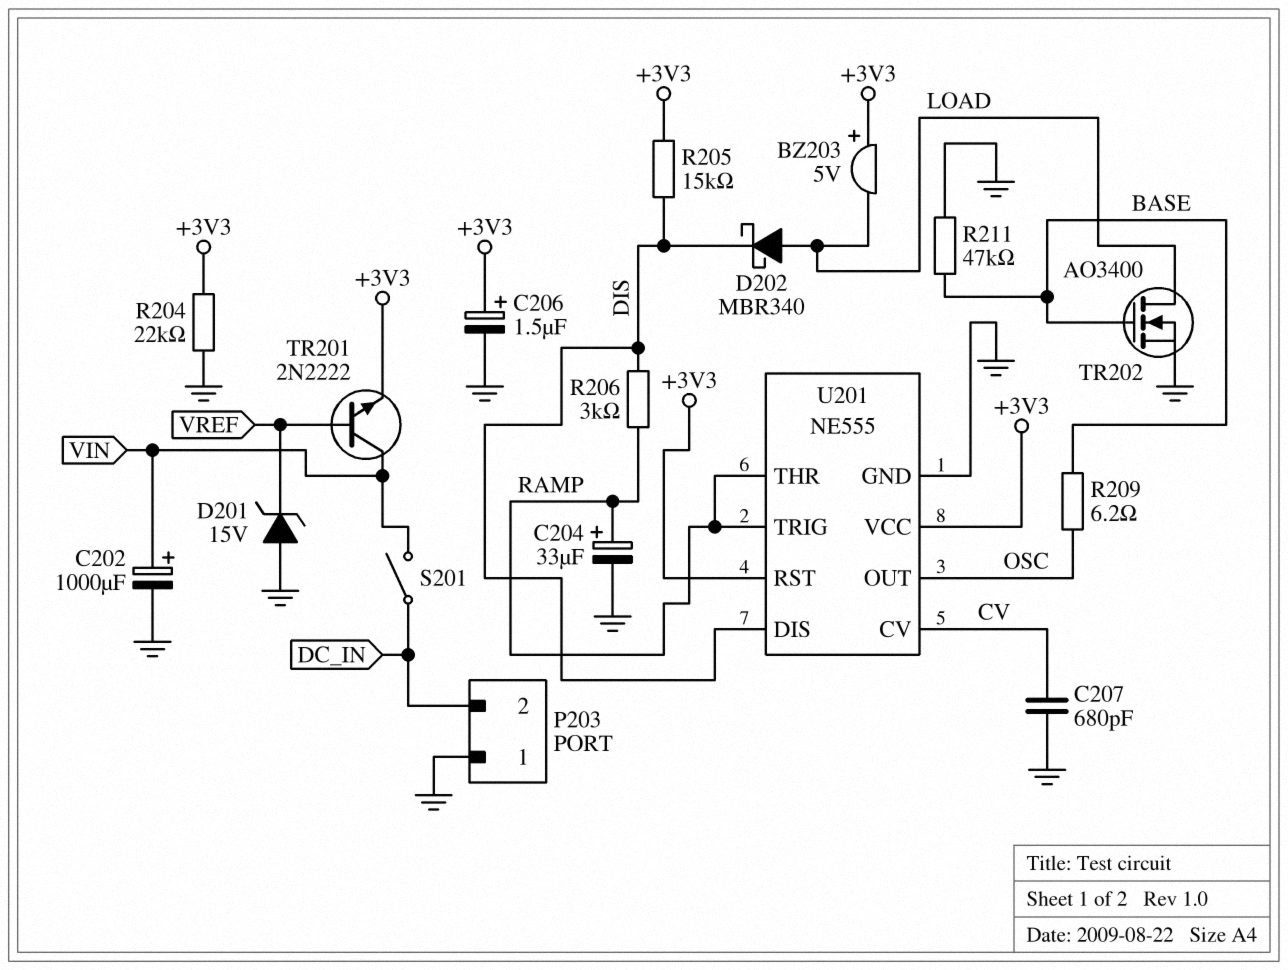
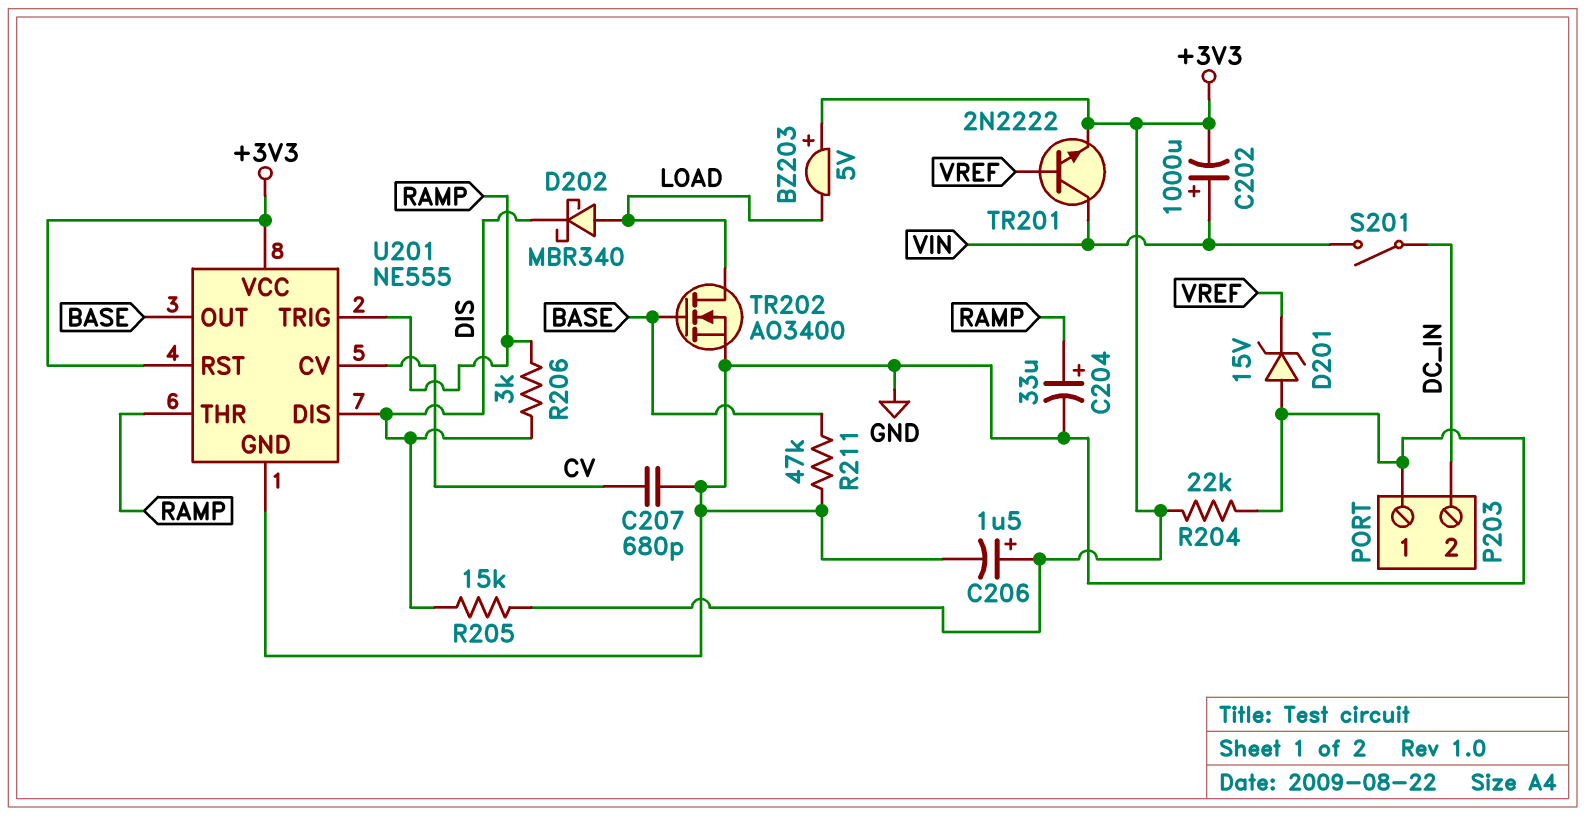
C202: 1000uF (plus VIN, minus GND) -> 1000uF (plus VIN, minus +3V3)
R209: 6.2 (BASE, OSC) -> none
U201 pin OUT: OSC -> BASE

